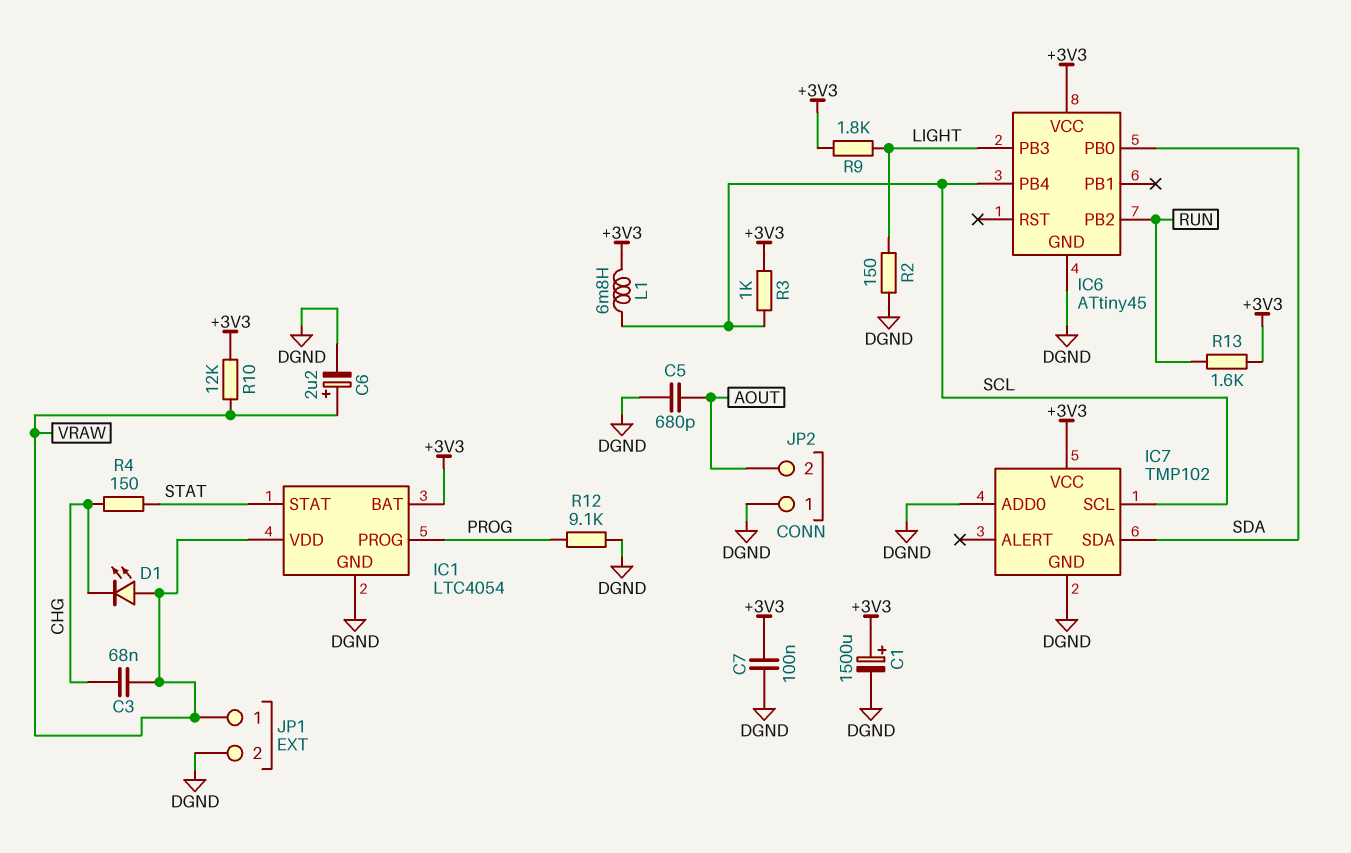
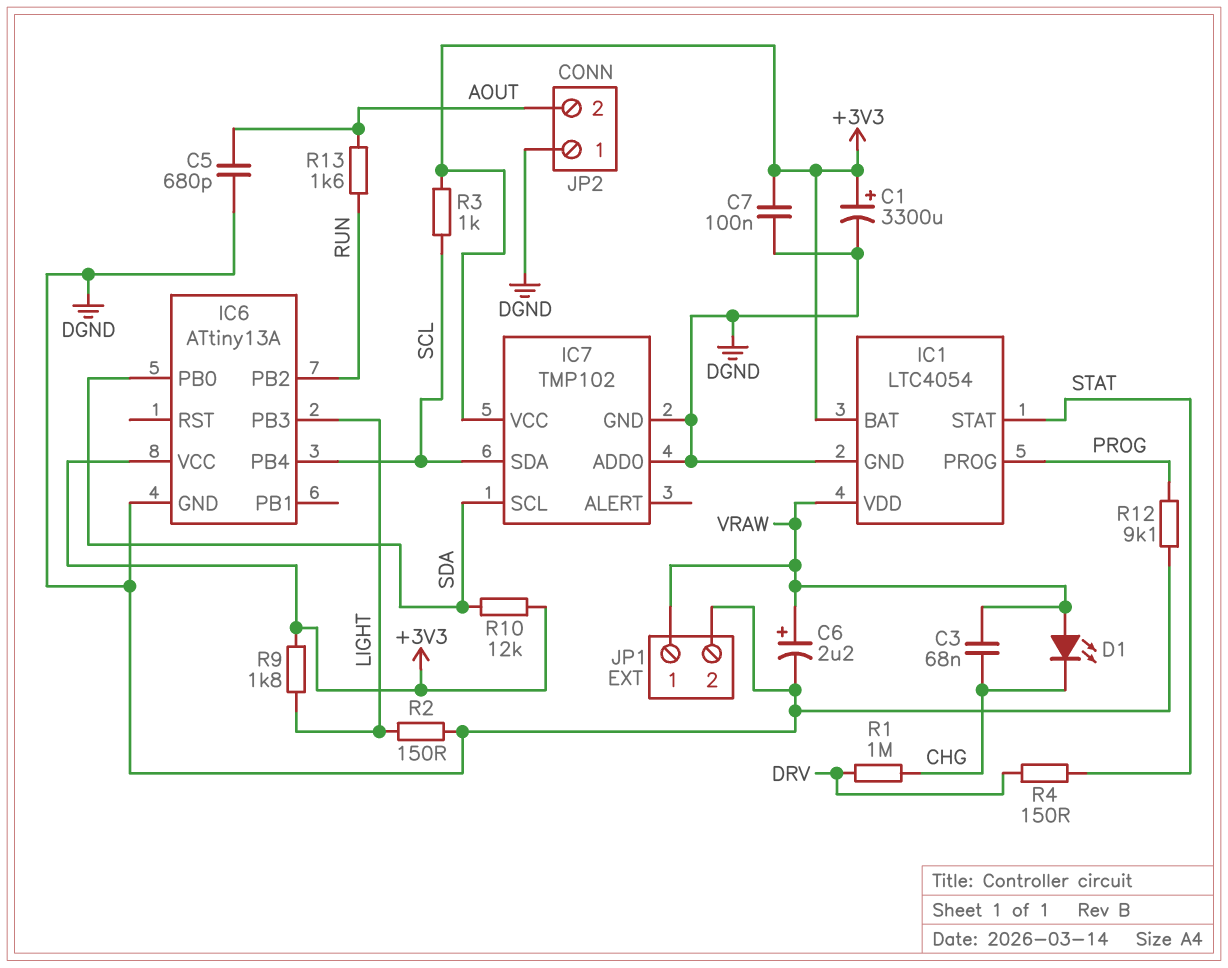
C1: 1500uF (plus +3V3, minus DGND) -> 3300uF (plus +3V3, minus DGND)
IC6: ATtiny45 -> ATtiny13A
IC7 pin SCL: SCL -> SDA
IC7 pin SDA: SDA -> SCL
L1: 6.8mH (+3V3, SCL) -> none
R1: none -> 1M (CHG, DRV)
R4: 150 (CHG, STAT) -> 150 (DRV, STAT)
R10: 12k (+3V3, VRAW) -> 12k (+3V3, SDA)
R13: 1.6k (+3V3, RUN) -> 1.6k (AOUT, RUN)

